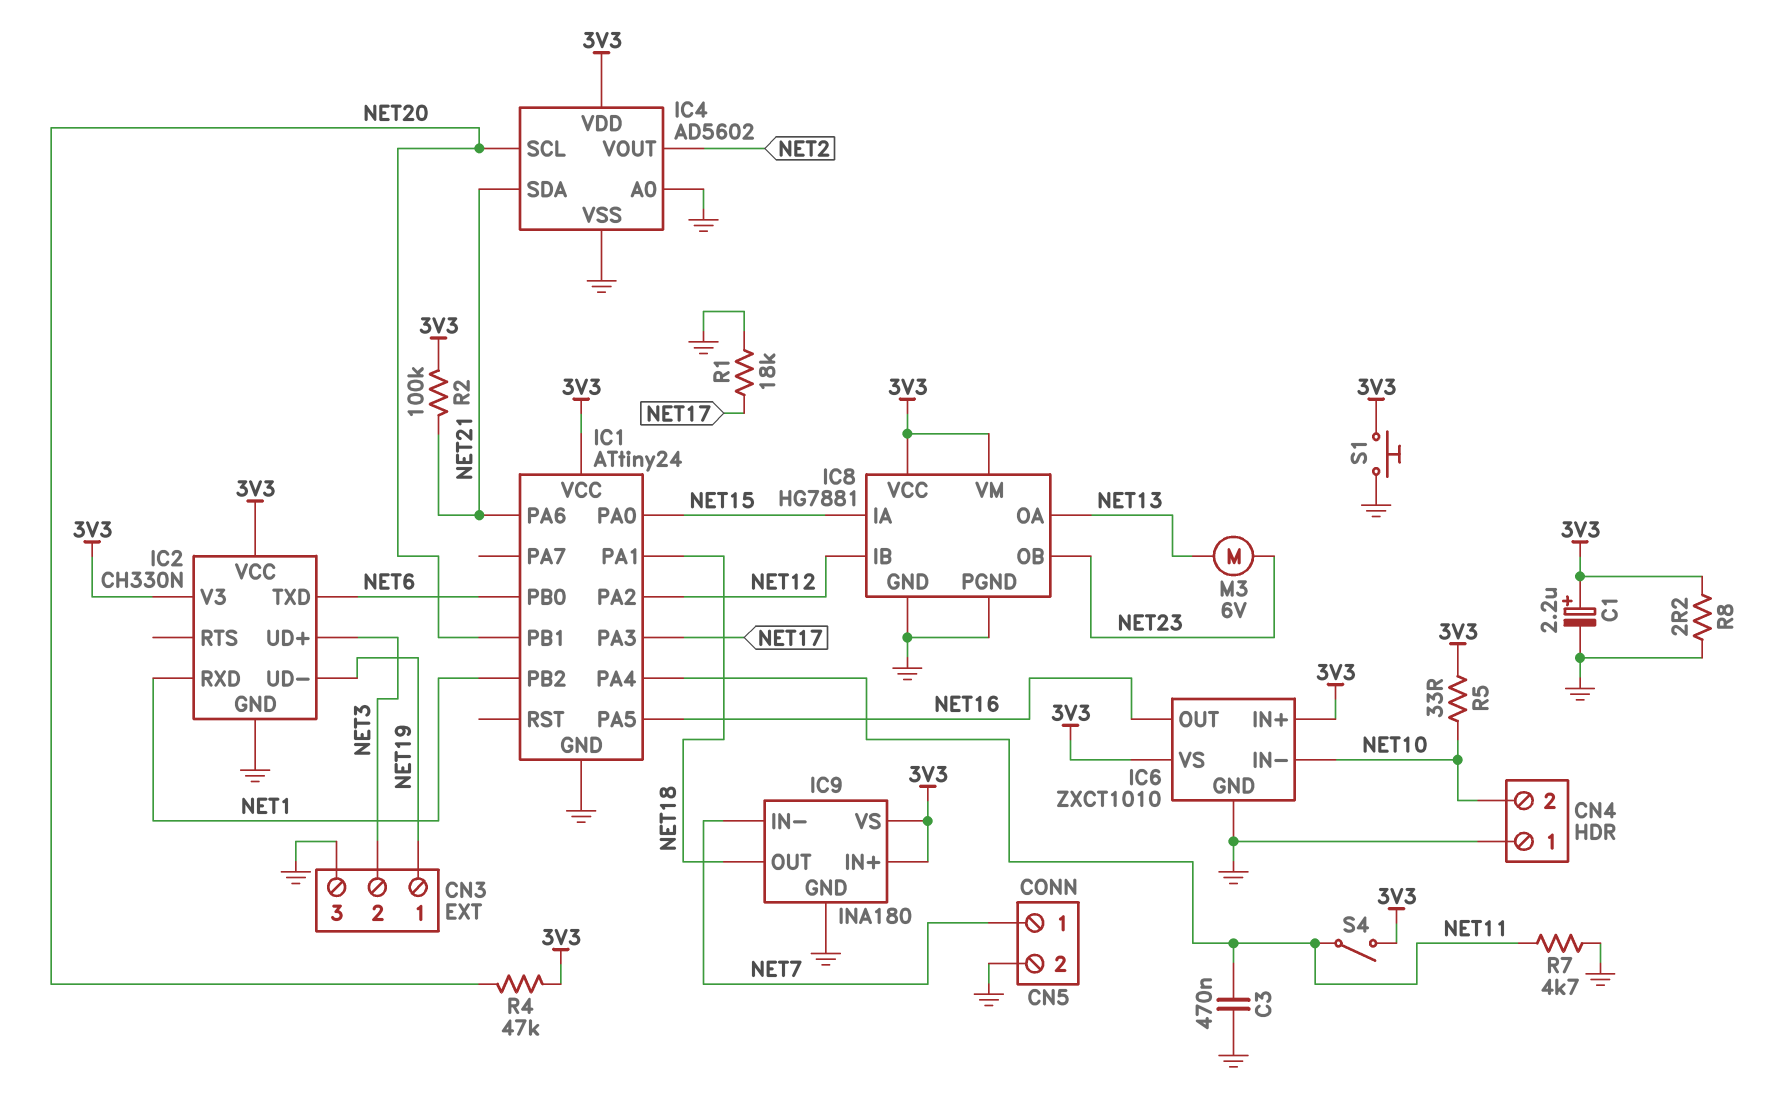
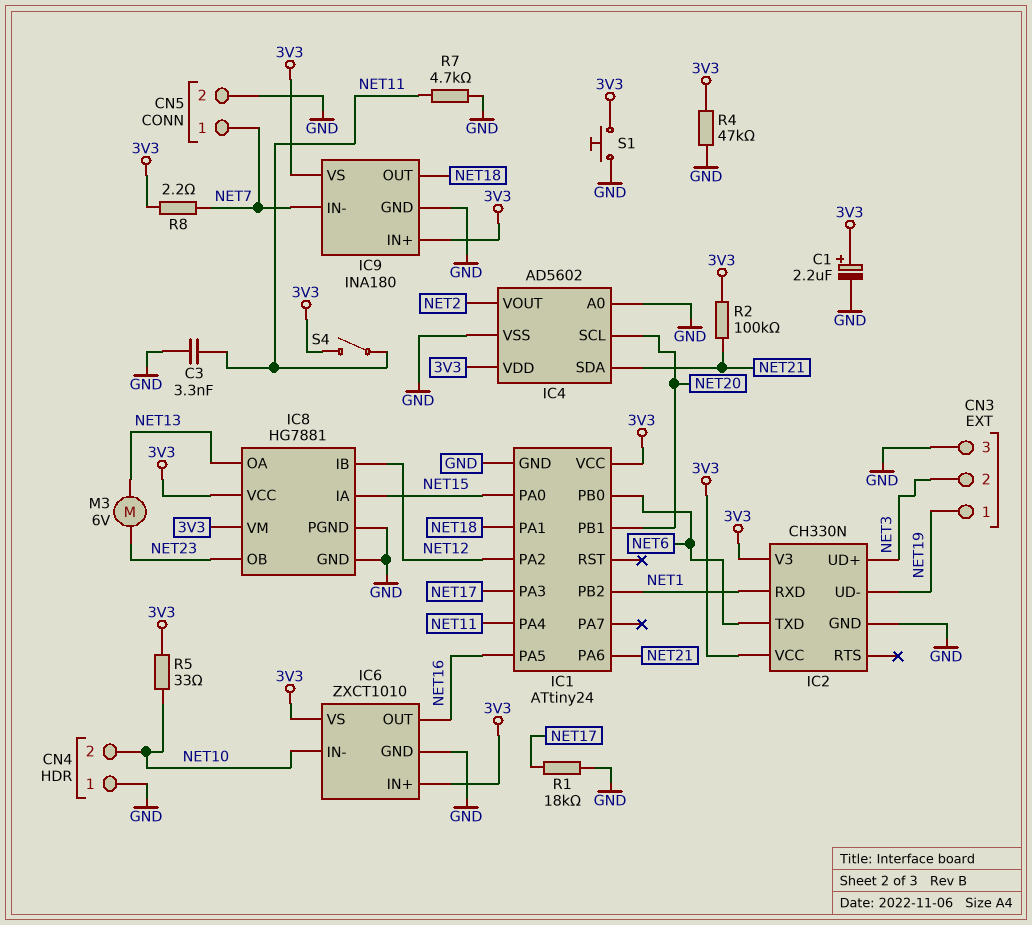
C3: 470nF (GND, NET11) -> 3.3nF (GND, NET11)
R4: 47k (3V3, NET20) -> 47k (3V3, GND)
R8: 2.2 (3V3, GND) -> 2.2 (3V3, NET7)

